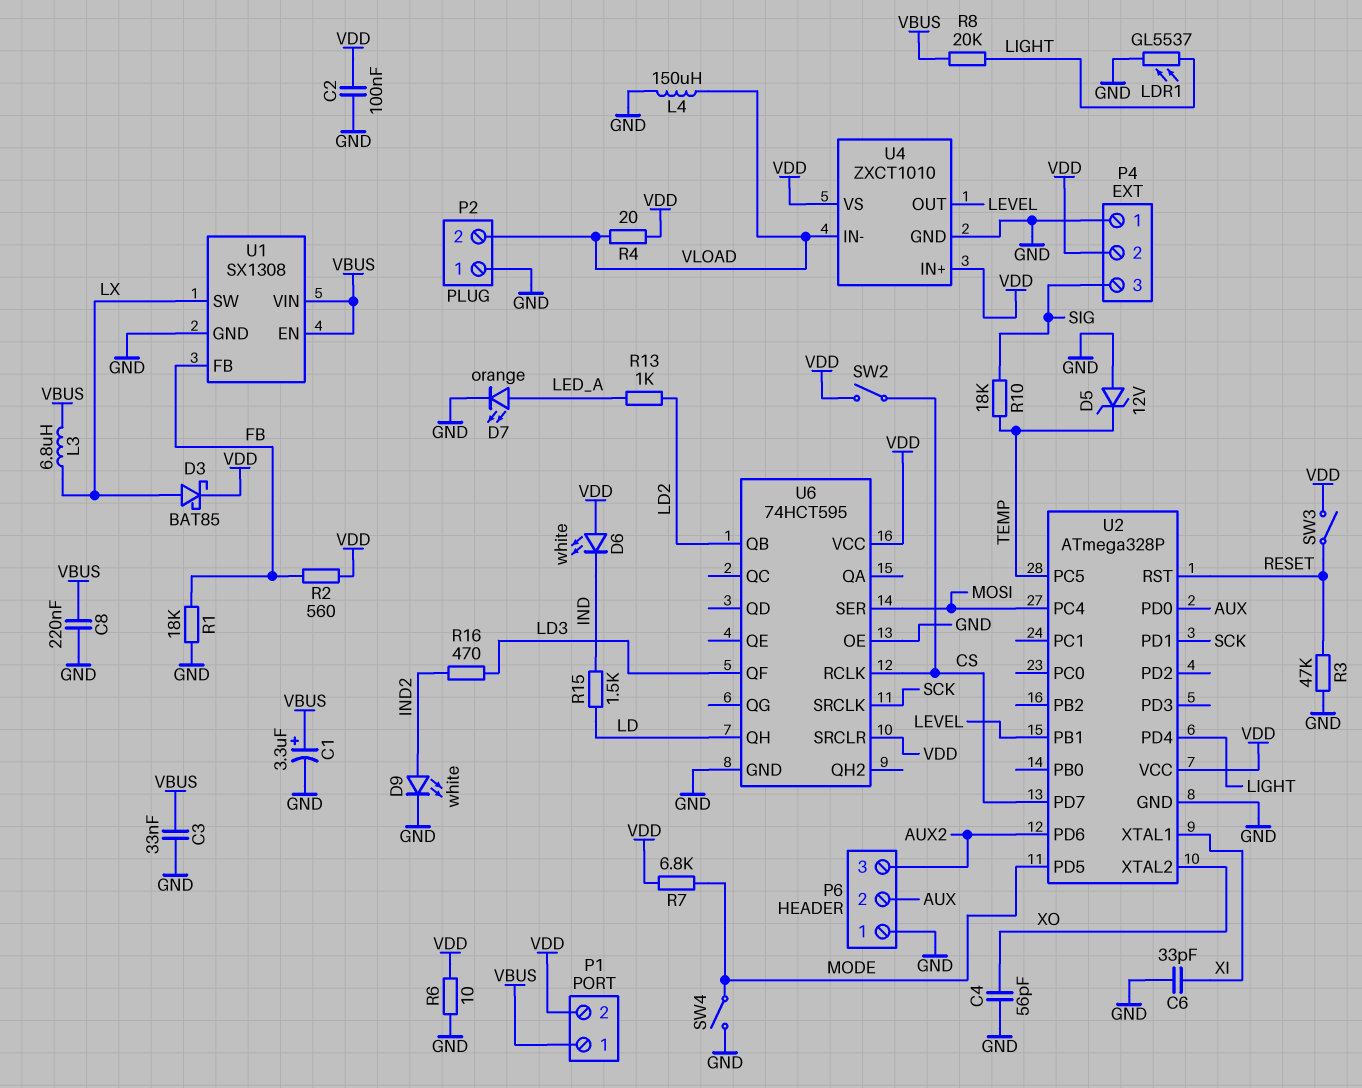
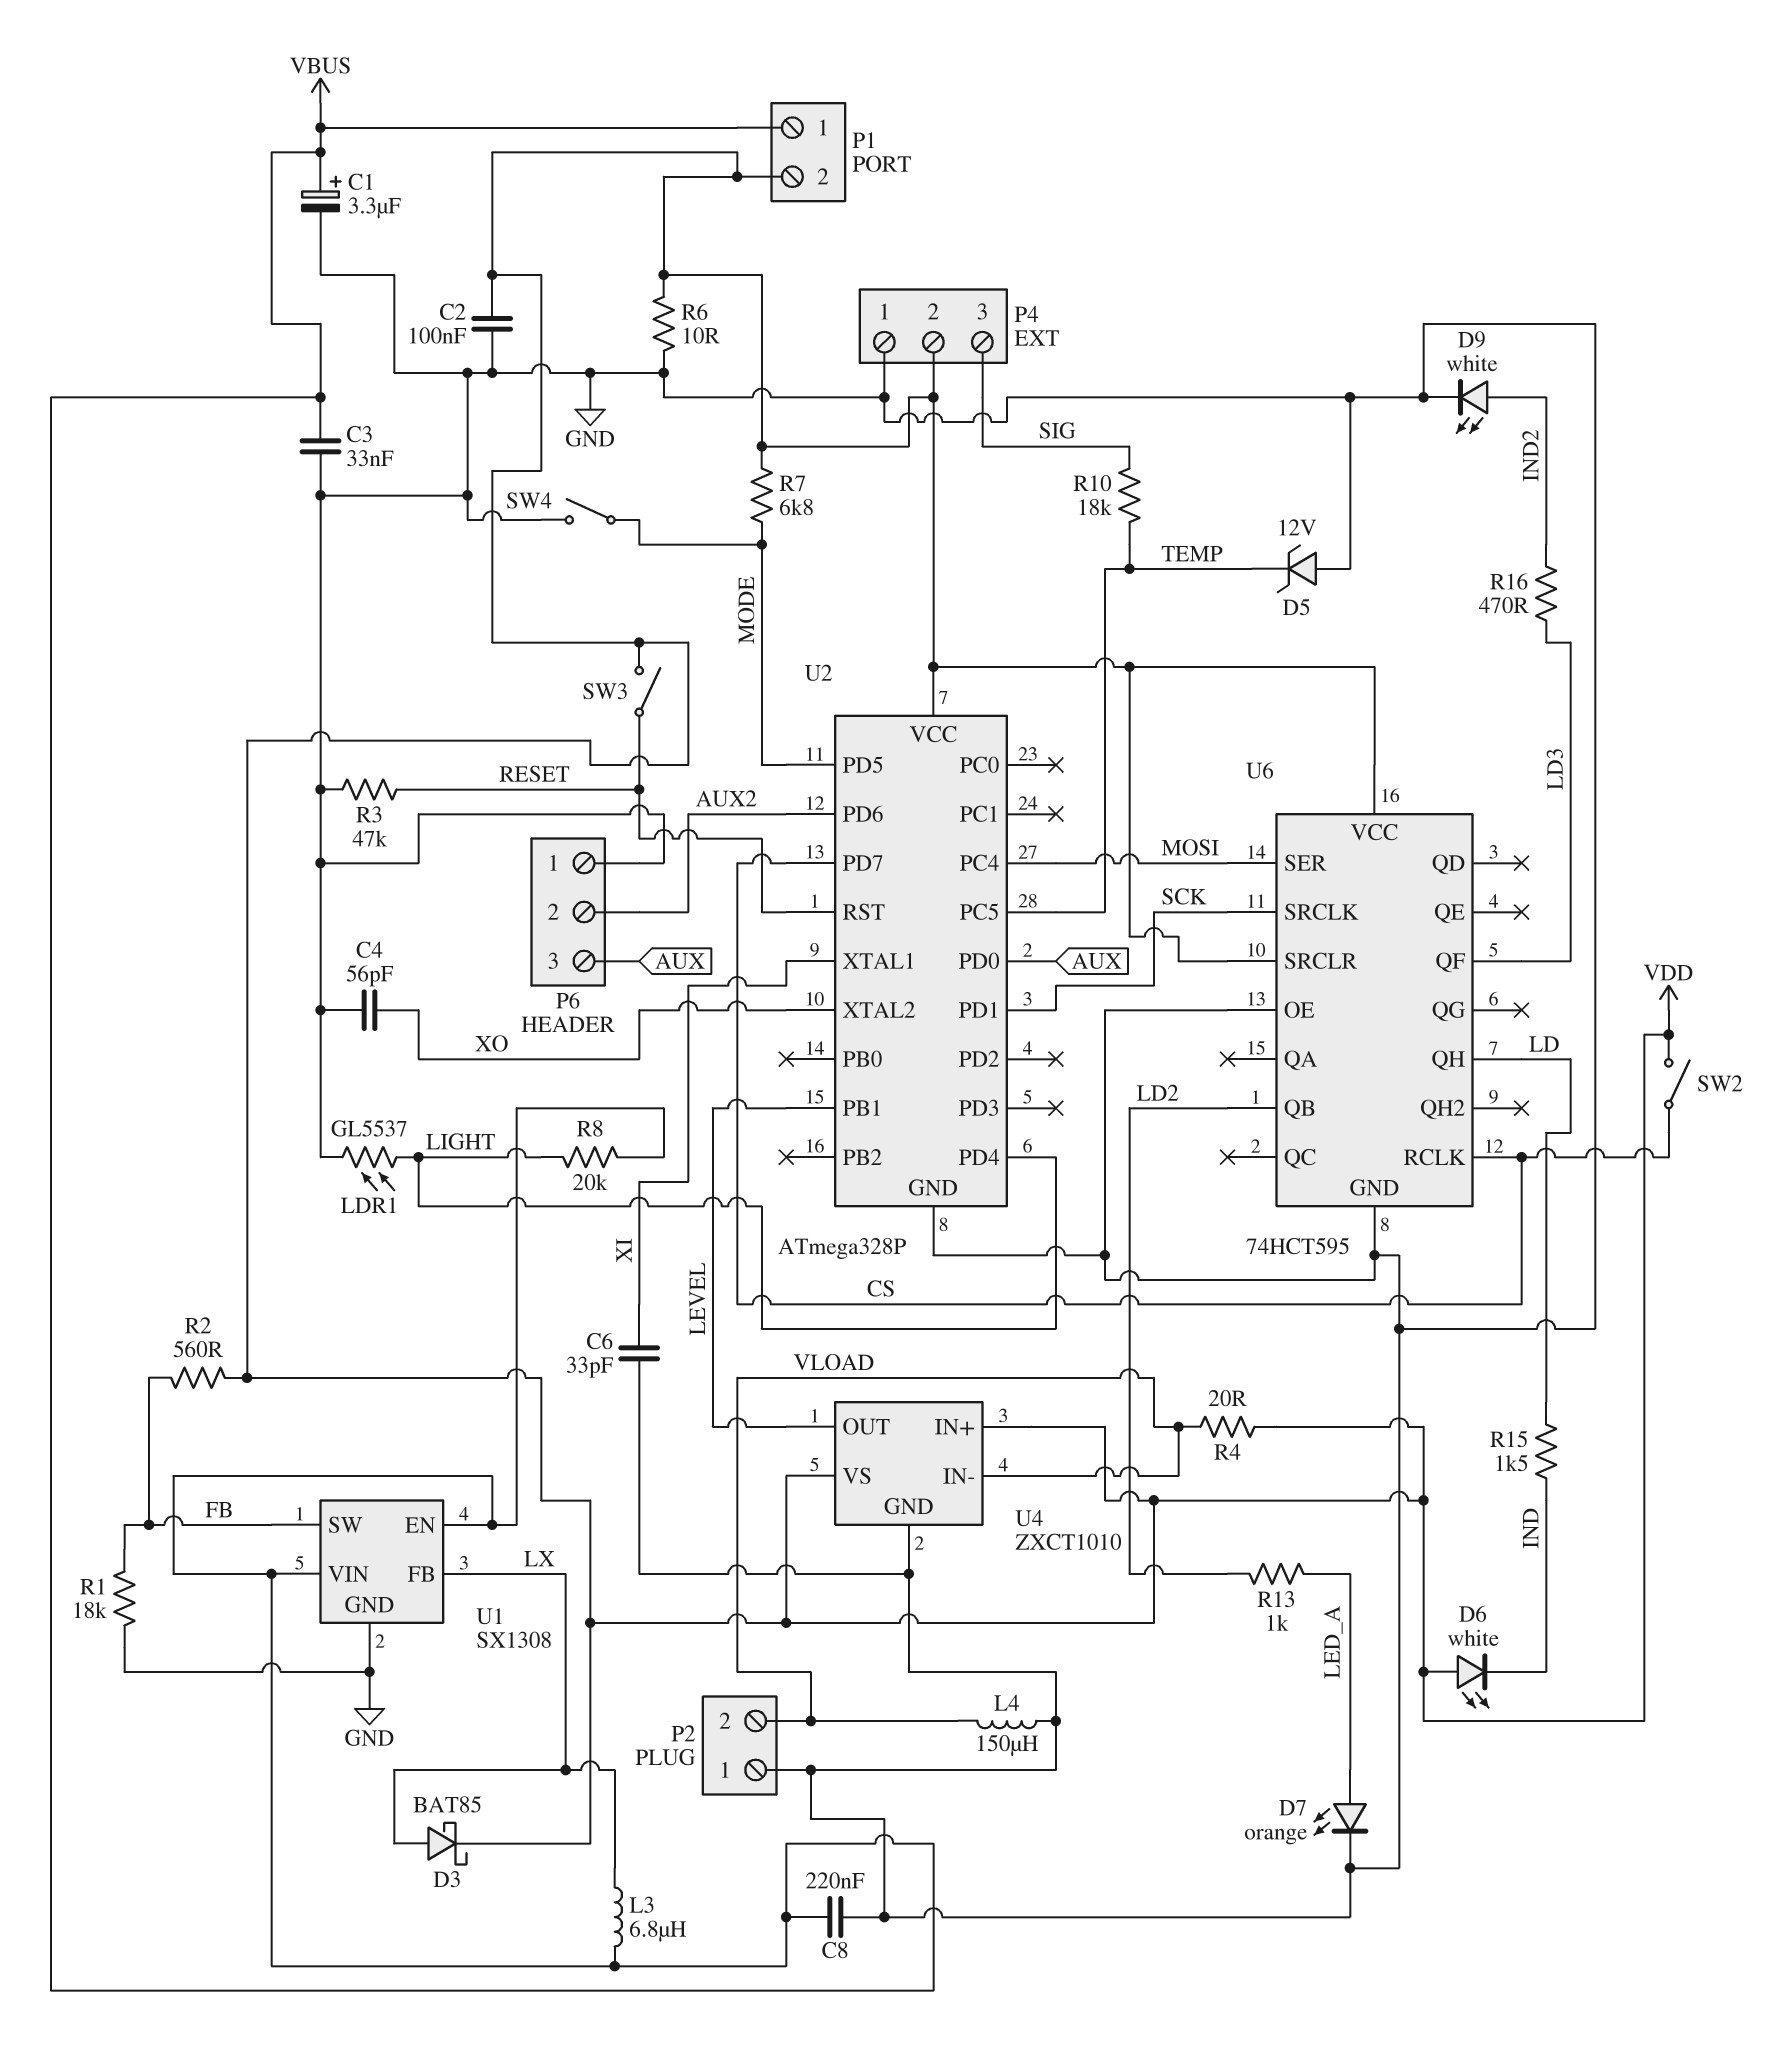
P6 pin 2: AUX -> AUX2
P6 pin 3: AUX2 -> AUX
U1 pin FB: FB -> LX
U1 pin SW: LX -> FB

